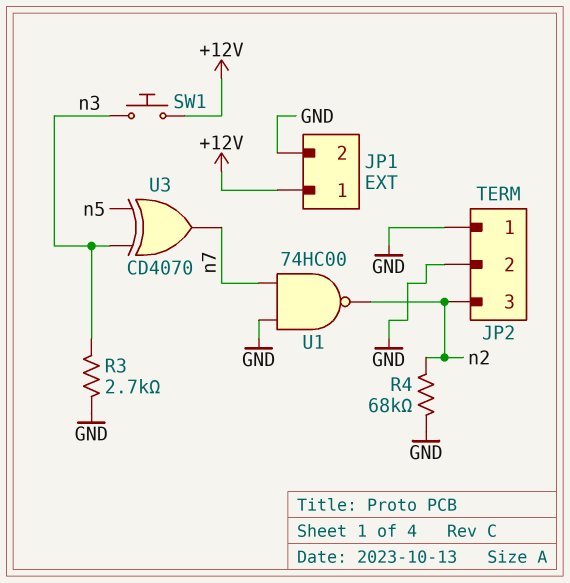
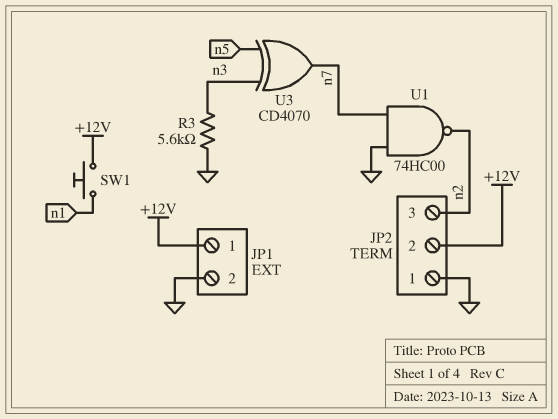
JP2 pin 2: GND -> +12V
R3: 2.7k (GND, n3) -> 5.6k (GND, n3)
R4: 68k (GND, n2) -> none
SW1: button (+12V, n3) -> button (+12V, n1)

